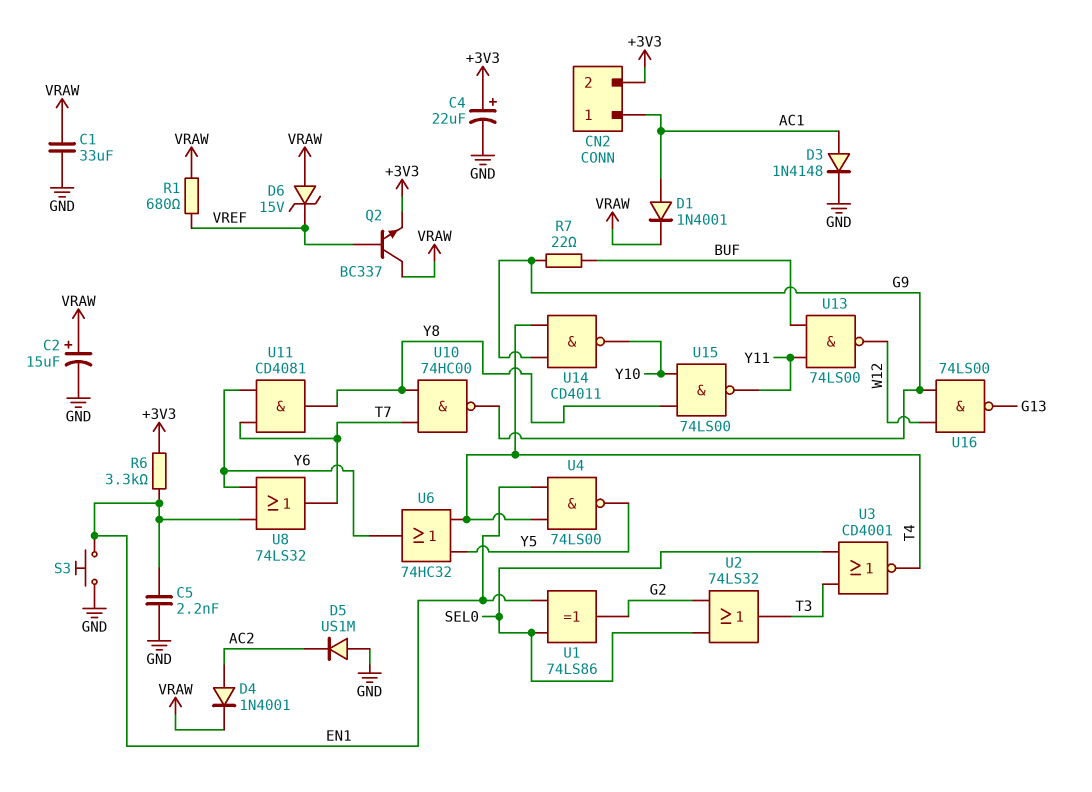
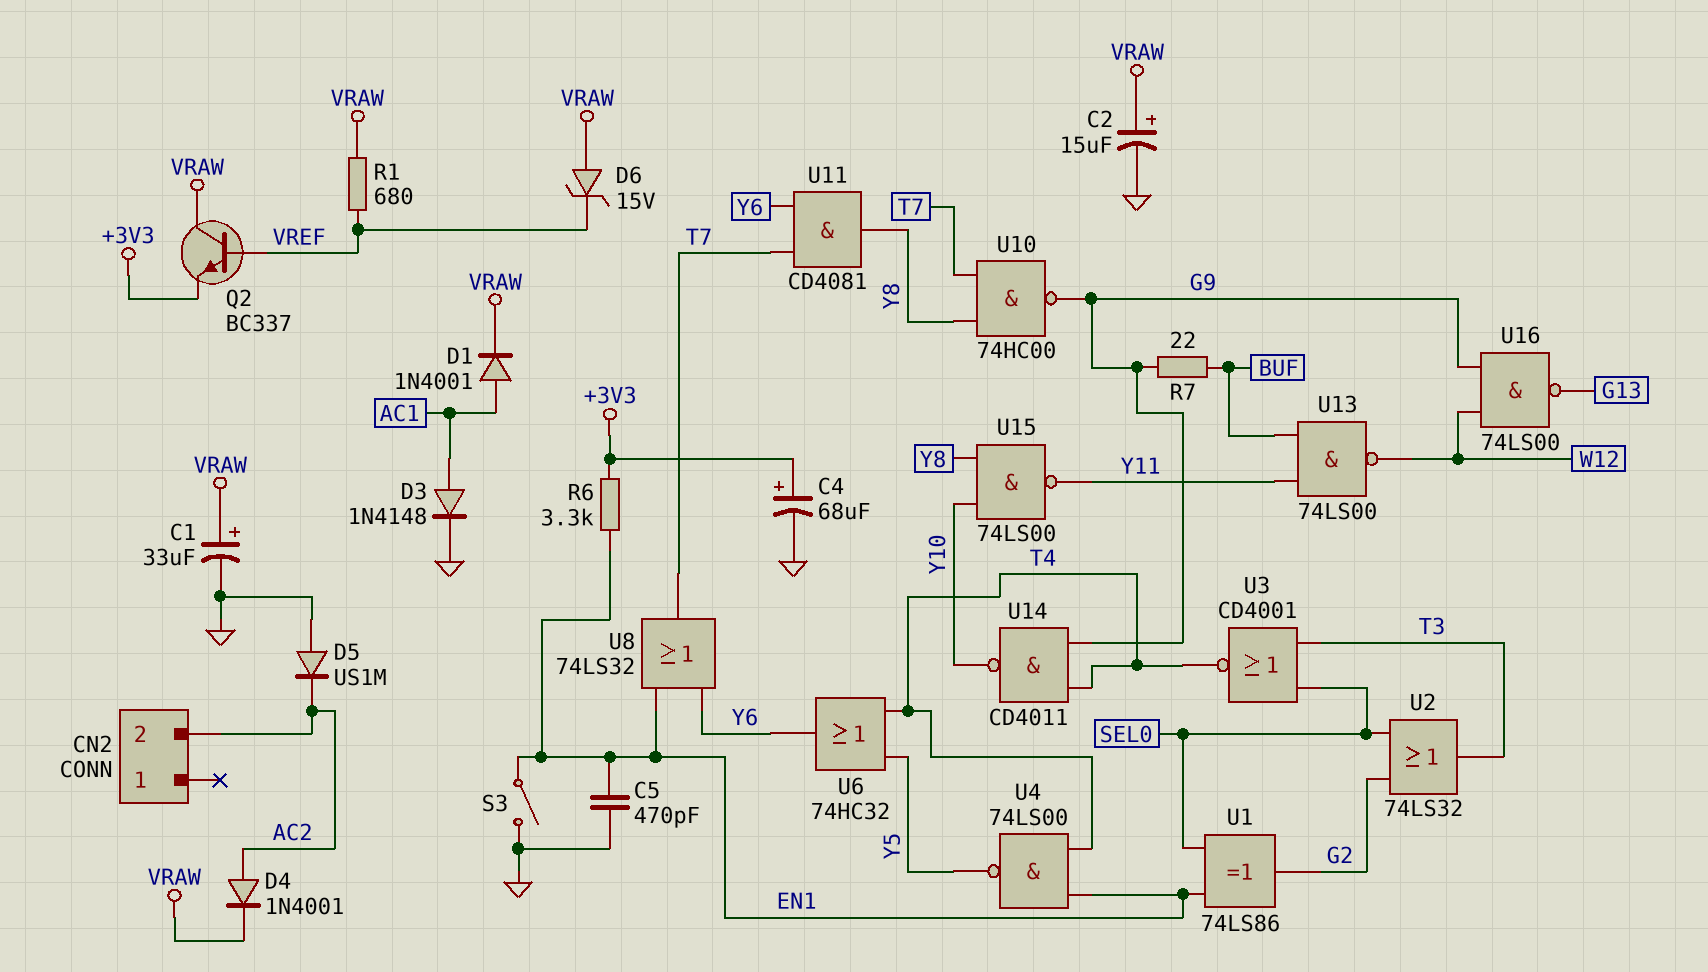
C1: 33uF (GND, VRAW) -> 33uF (plus VRAW, minus GND)
C4: 22uF (plus +3V3, minus GND) -> 68uF (plus +3V3, minus GND)
C5: 2.2nF (EN1, GND) -> 470pF (EN1, GND)
CN2 pin 1: AC1 -> none
CN2 pin 2: +3V3 -> AC2
S3: button (EN1, GND) -> switch (EN1, GND)

